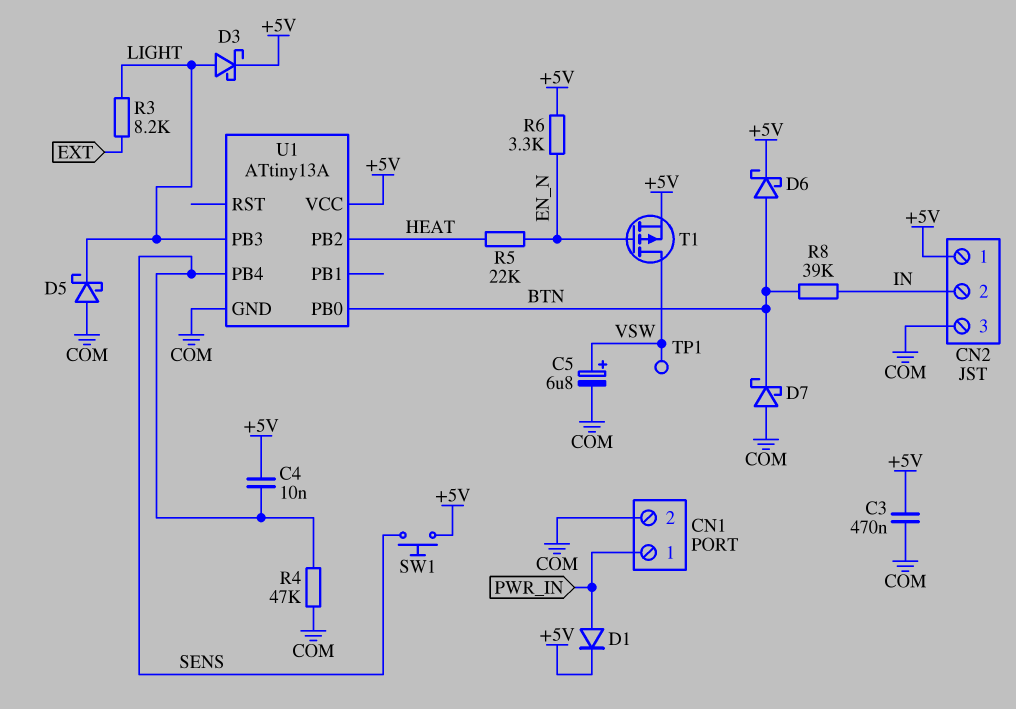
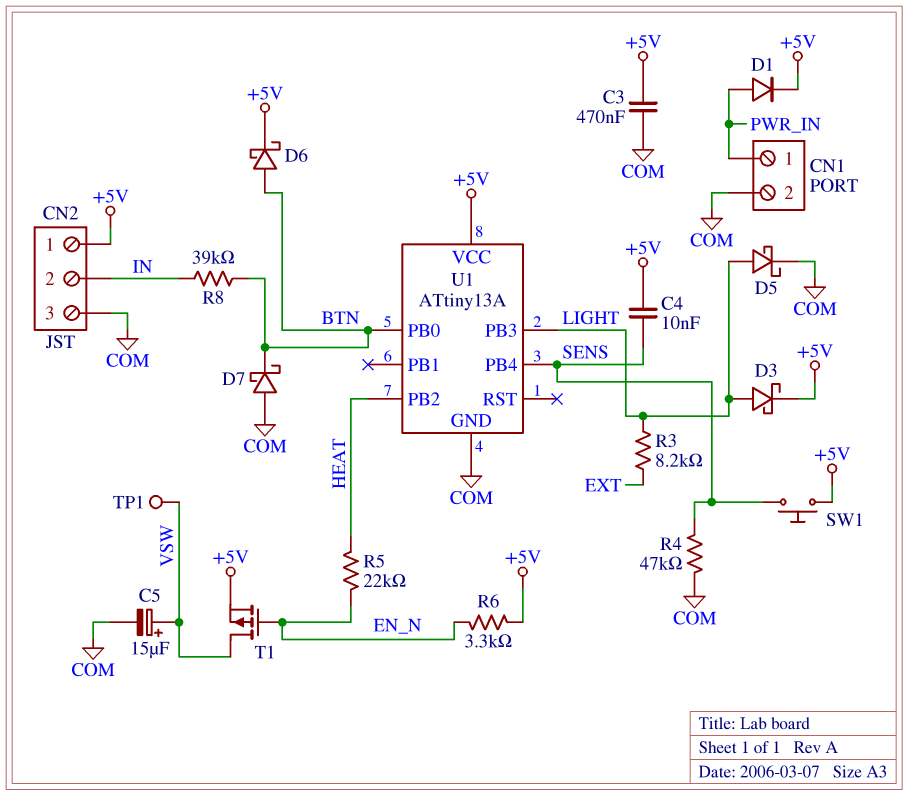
C5: 6.8uF (plus VSW, minus COM) -> 15uF (plus VSW, minus COM)
D5: schottky (A COM, K LIGHT) -> schottky (A LIGHT, K COM)

